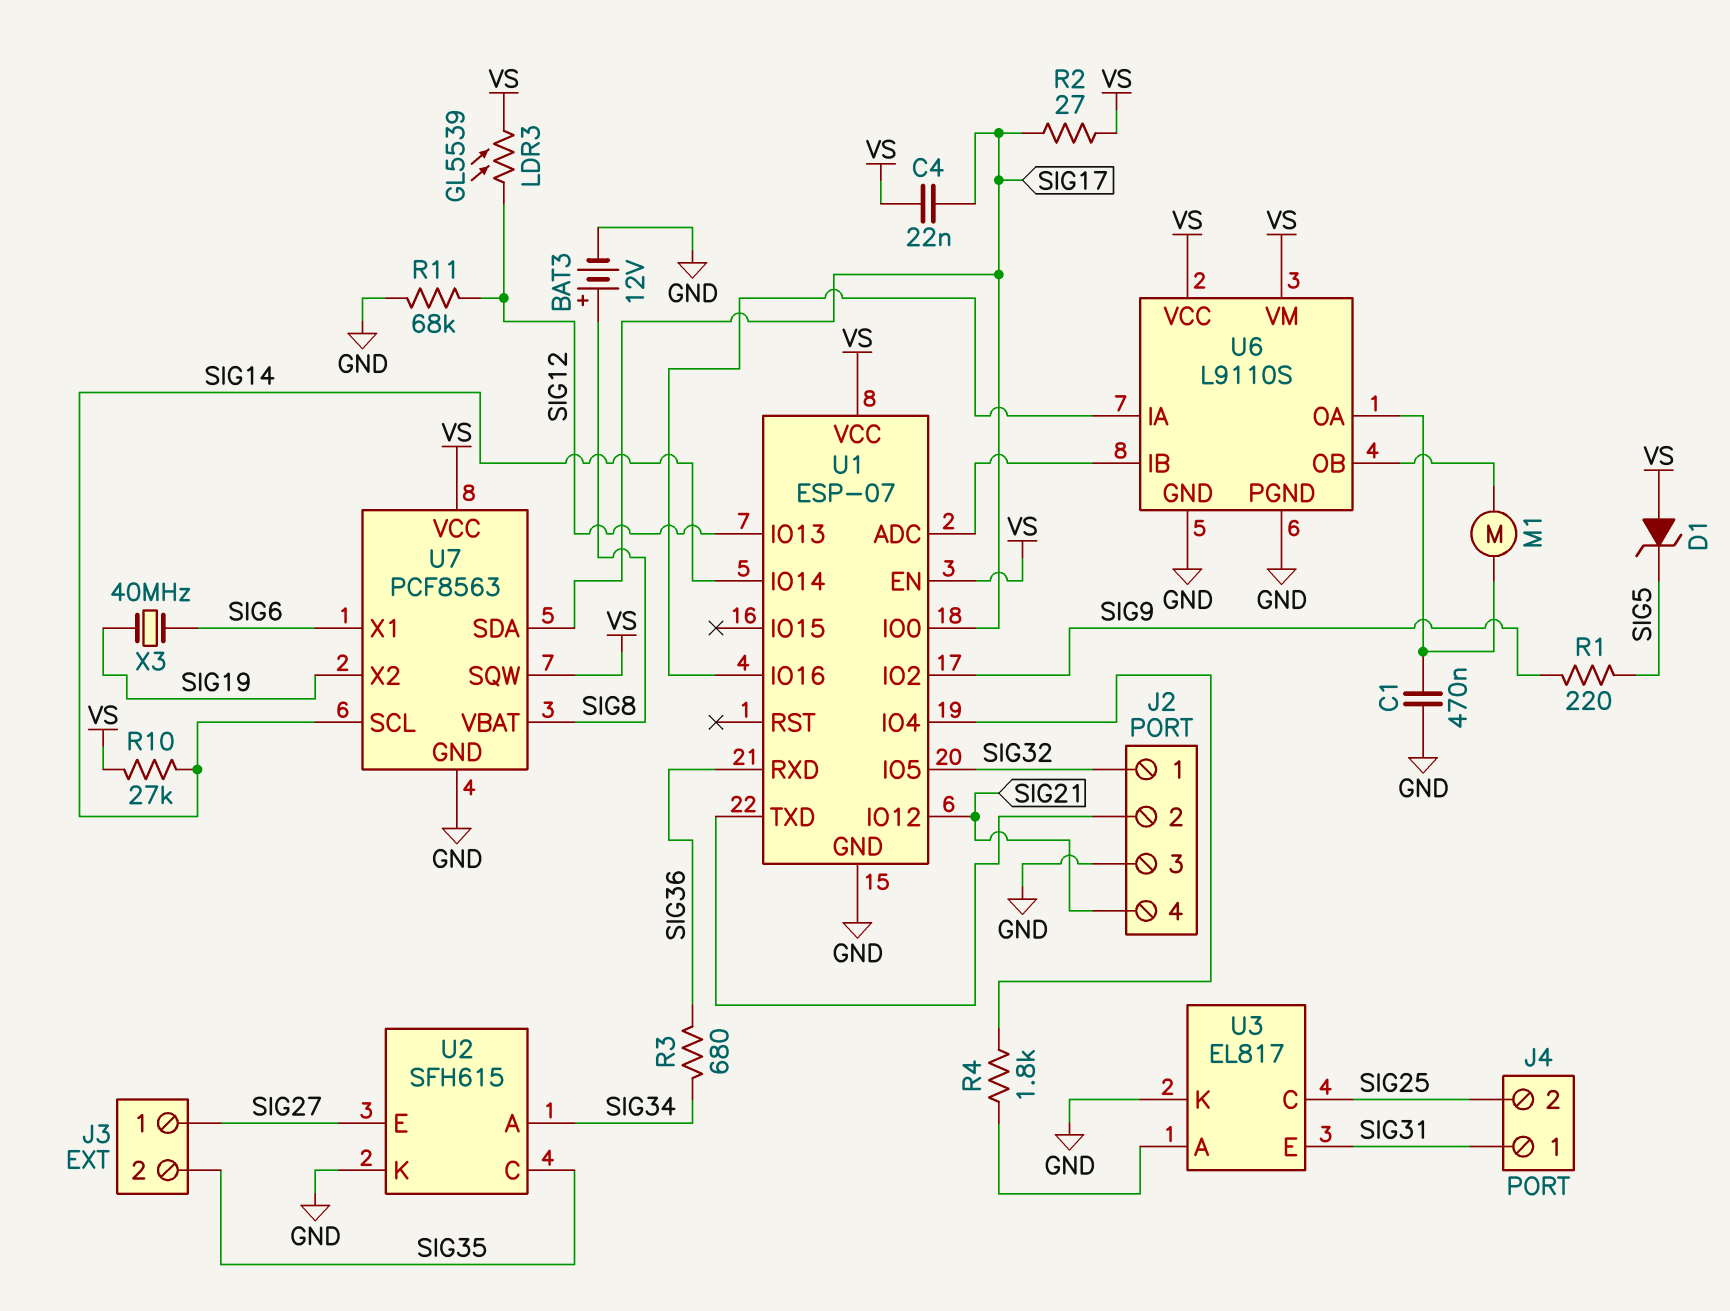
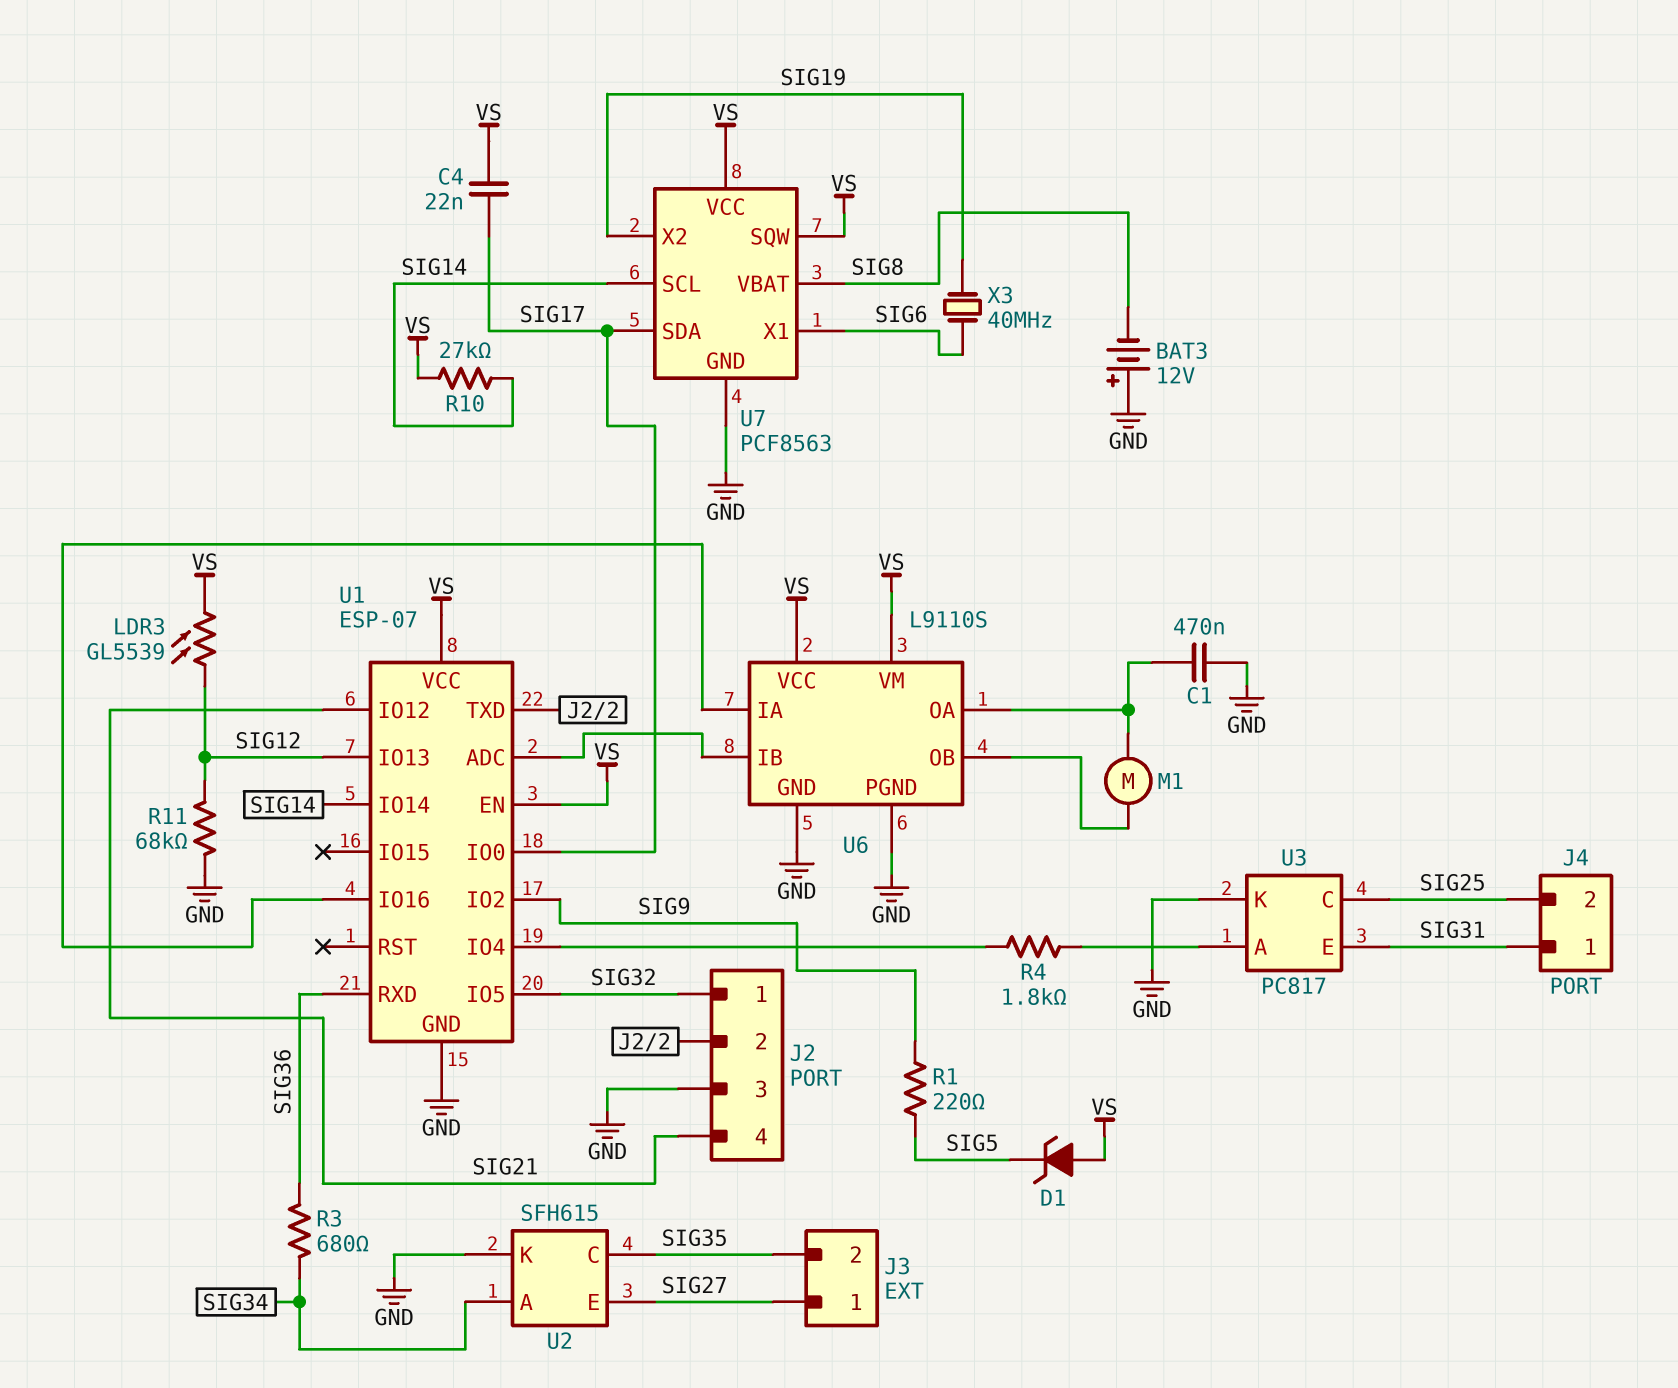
BAT3: 12V (plus SIG8, minus GND) -> 12V (plus GND, minus SIG8)
R2: 27 (SIG17, VS) -> none
U3: EL817 -> PC817

